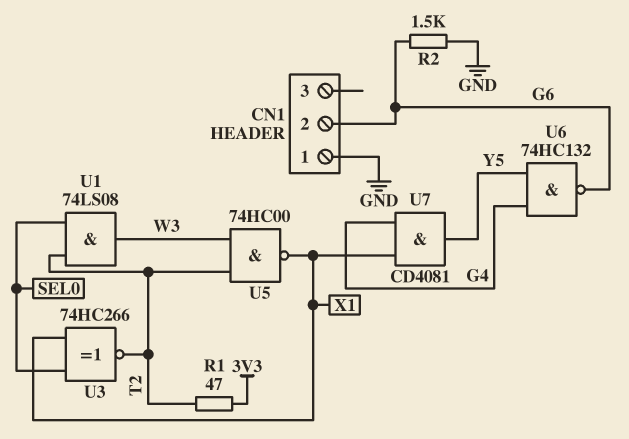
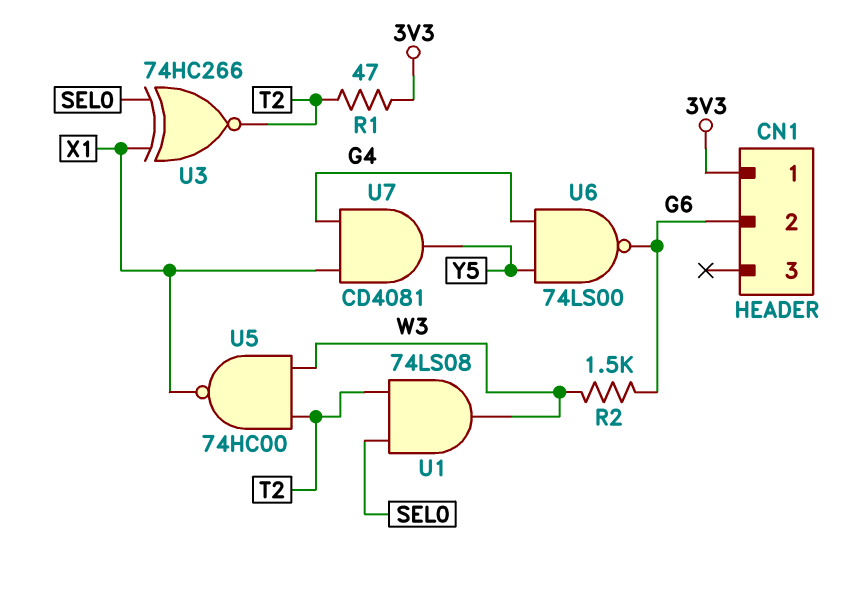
CN1 pin 1: GND -> 3V3
R2: 1.5k (G6, GND) -> 1.5k (G6, W3)
U6: NAND 74HC132 (in G4, in Y5, out G6) -> NAND 74LS00 (in G4, in Y5, out G6)

